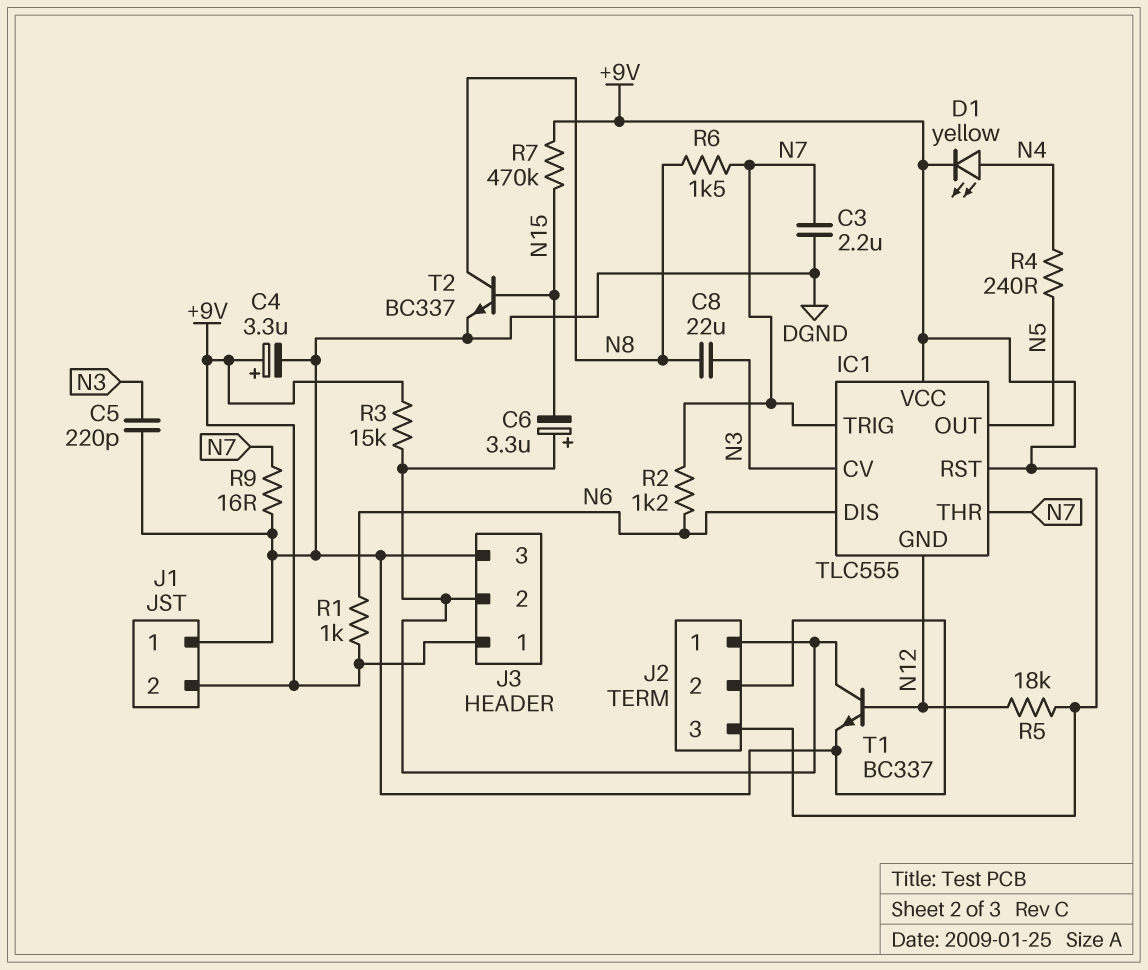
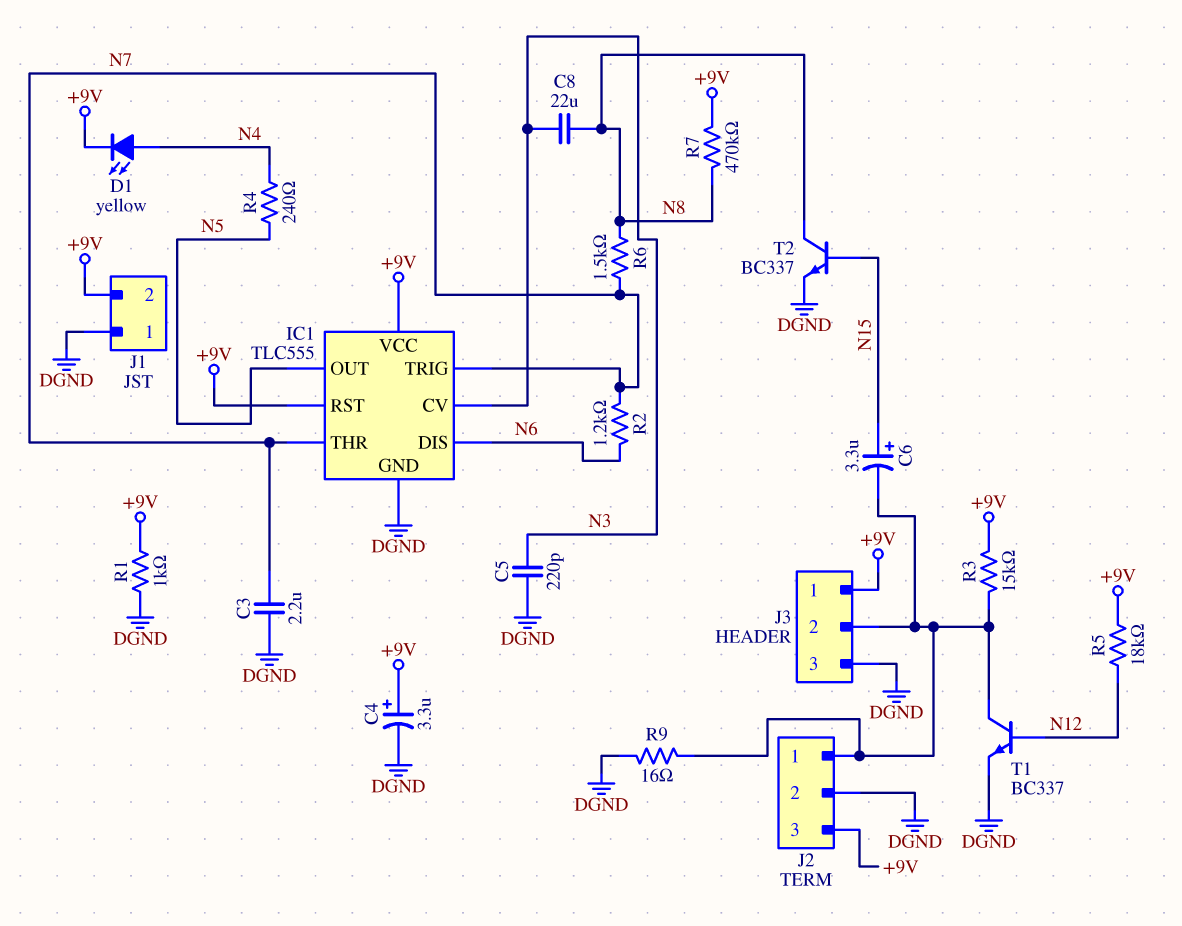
C6: 3.3uF (plus J2/1, minus N15) -> 3.3uF (plus N15, minus J2/1)
IC1 pin GND: N12 -> DGND
R1: 1k (+9V, N6) -> 1k (+9V, DGND)
R7: 470k (+9V, N15) -> 470k (+9V, N8)
R9: 16 (DGND, N7) -> 16 (DGND, J2/1)

